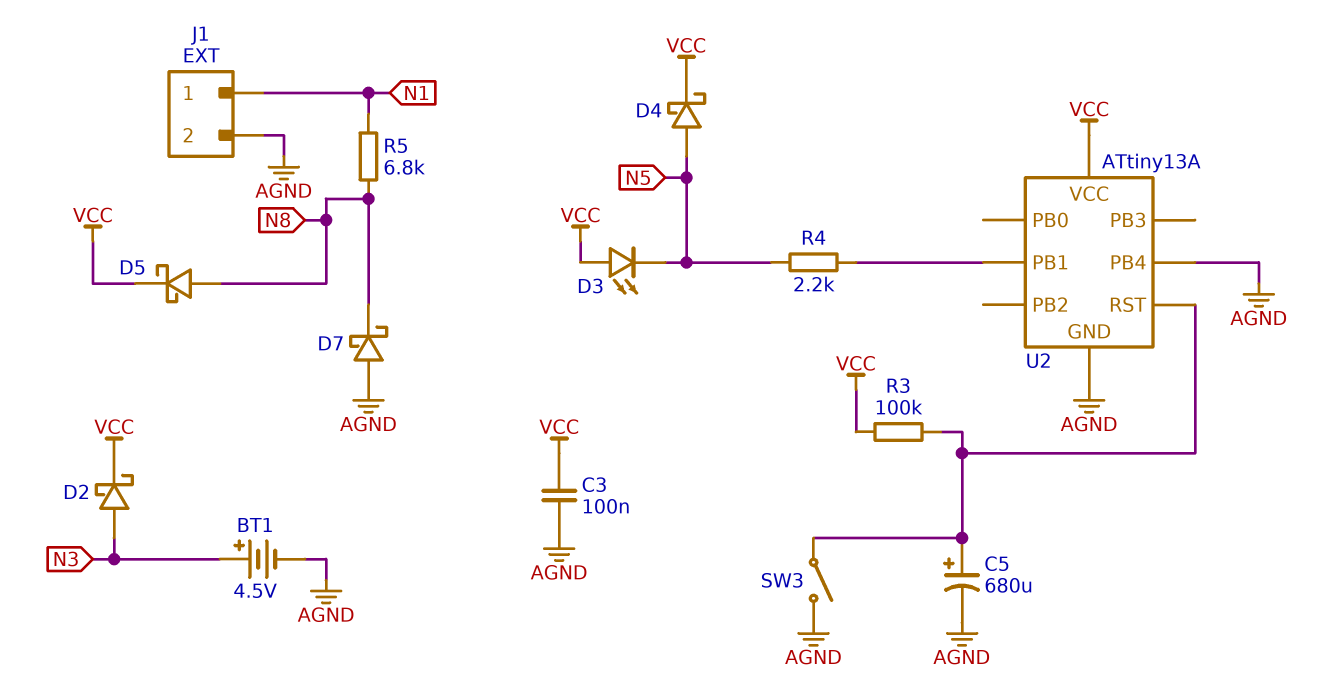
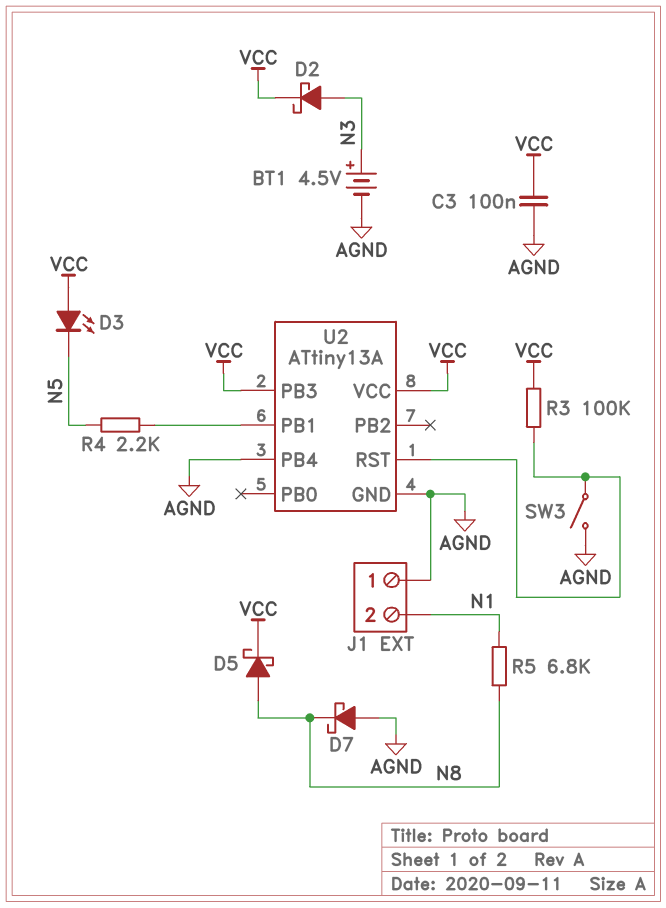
C5: 680uF (plus U2/RST, minus AGND) -> none
D4: schottky (A N5, K VCC) -> none
J1 pin 1: N1 -> AGND
J1 pin 2: AGND -> N1
U2 pin PB3: none -> VCC

